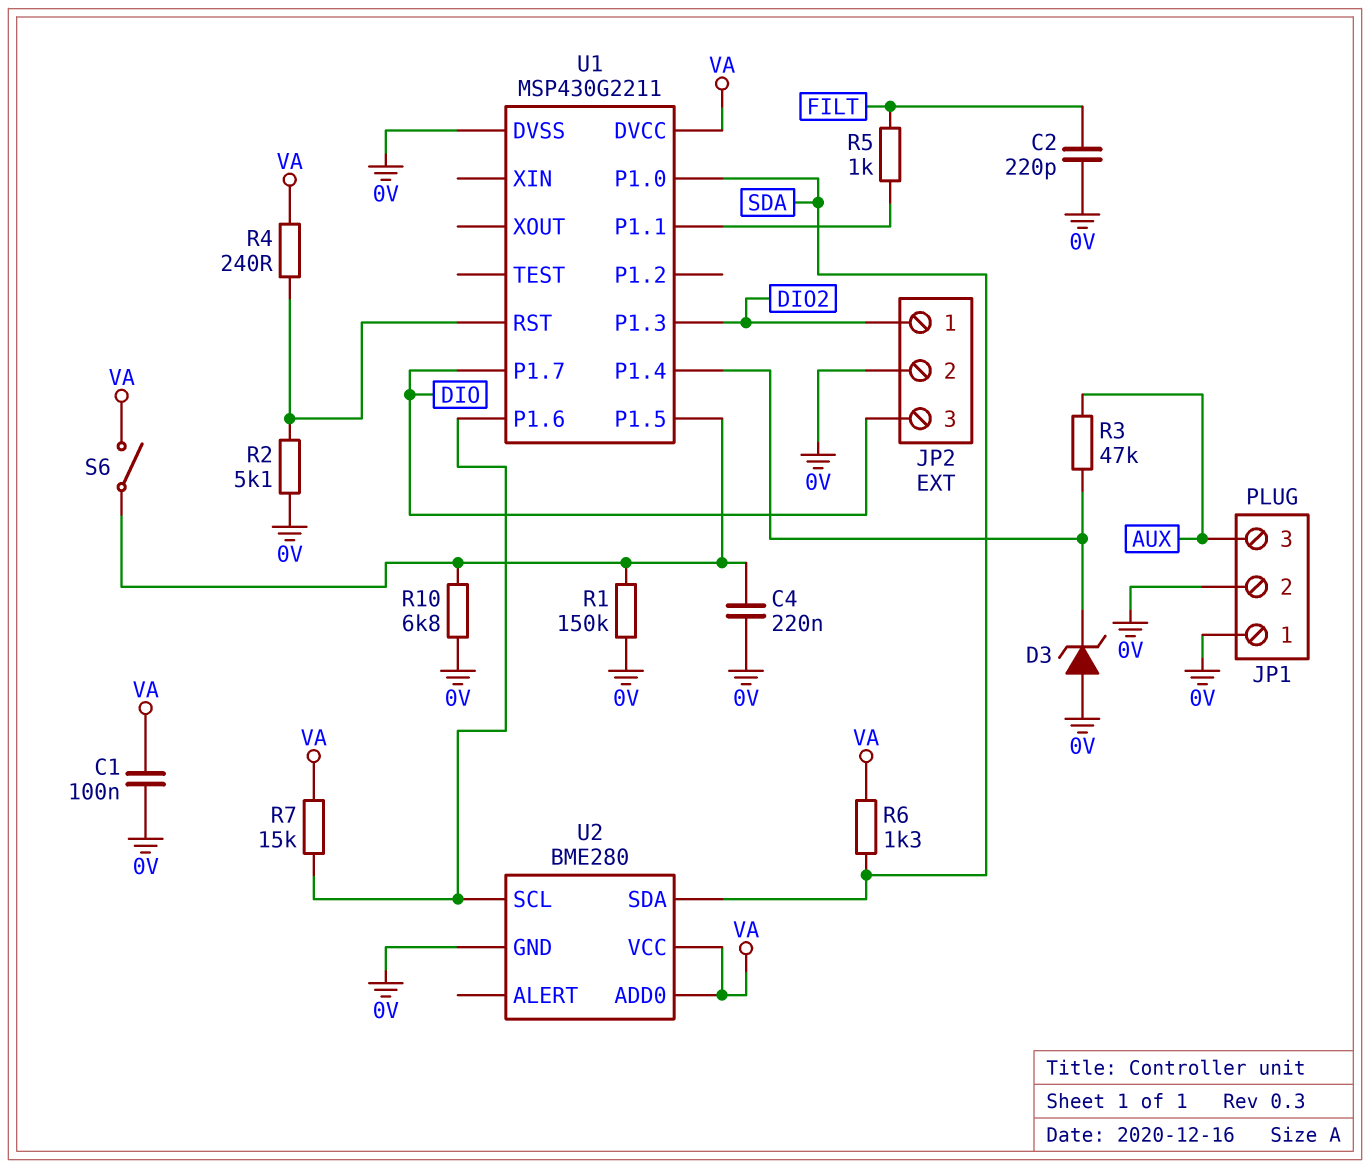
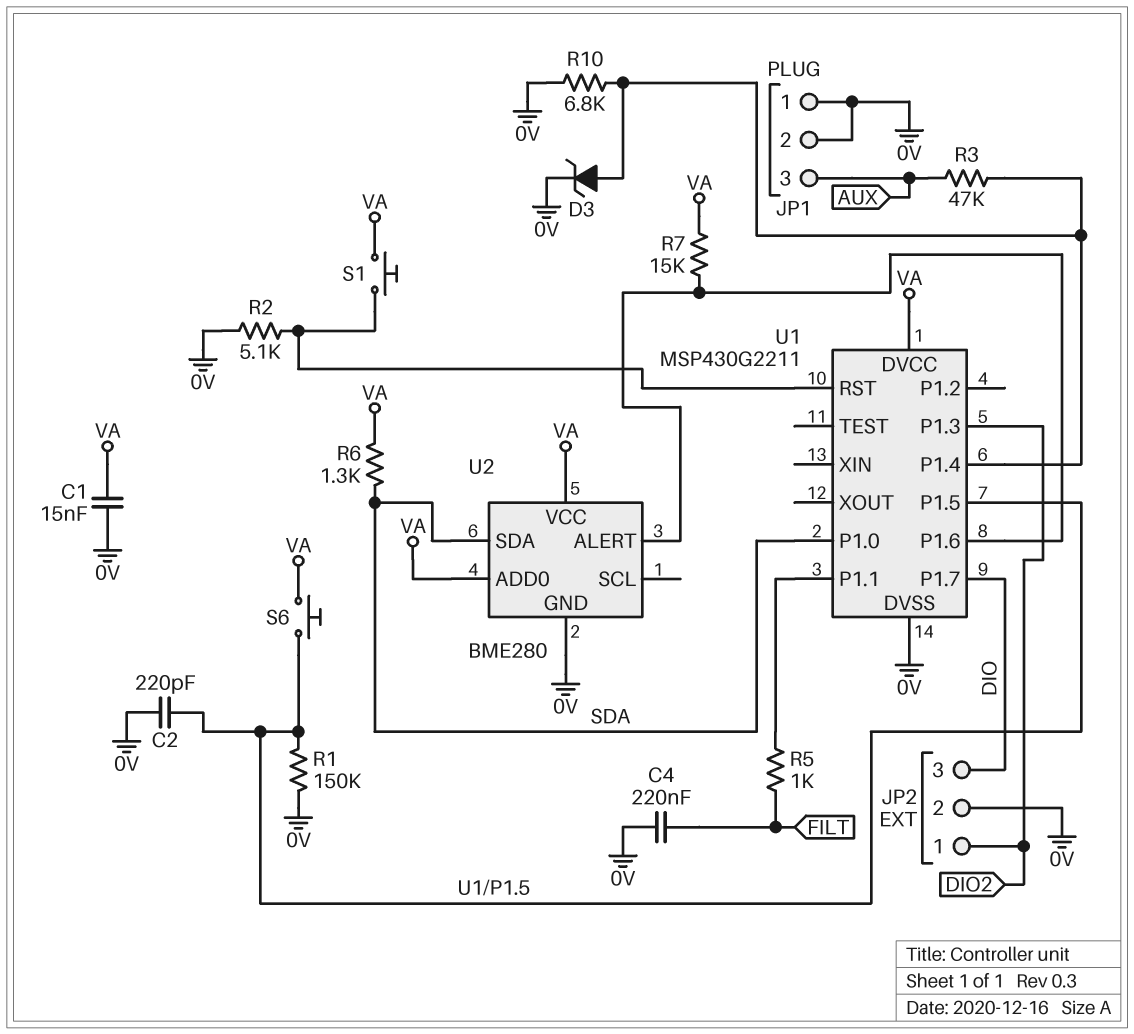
C1: 100nF (0V, VA) -> 15nF (0V, VA)
C2: 220pF (0V, FILT) -> 220pF (0V, U1/P1.5)
C4: 220nF (0V, U1/P1.5) -> 220nF (0V, FILT)
D3: zener (A 0V, K U1/P1.4) -> zener (A U1/P1.4, K 0V)
R4: 240 (U1/RST, VA) -> none
R10: 6.8k (0V, U1/P1.5) -> 6.8k (0V, U1/P1.4)
S1: none -> button (U1/RST, VA)
S6: switch (U1/P1.5, VA) -> button (U1/P1.5, VA)
U2 pin ALERT: none -> U1/P1.6
U2 pin SCL: U1/P1.6 -> none

